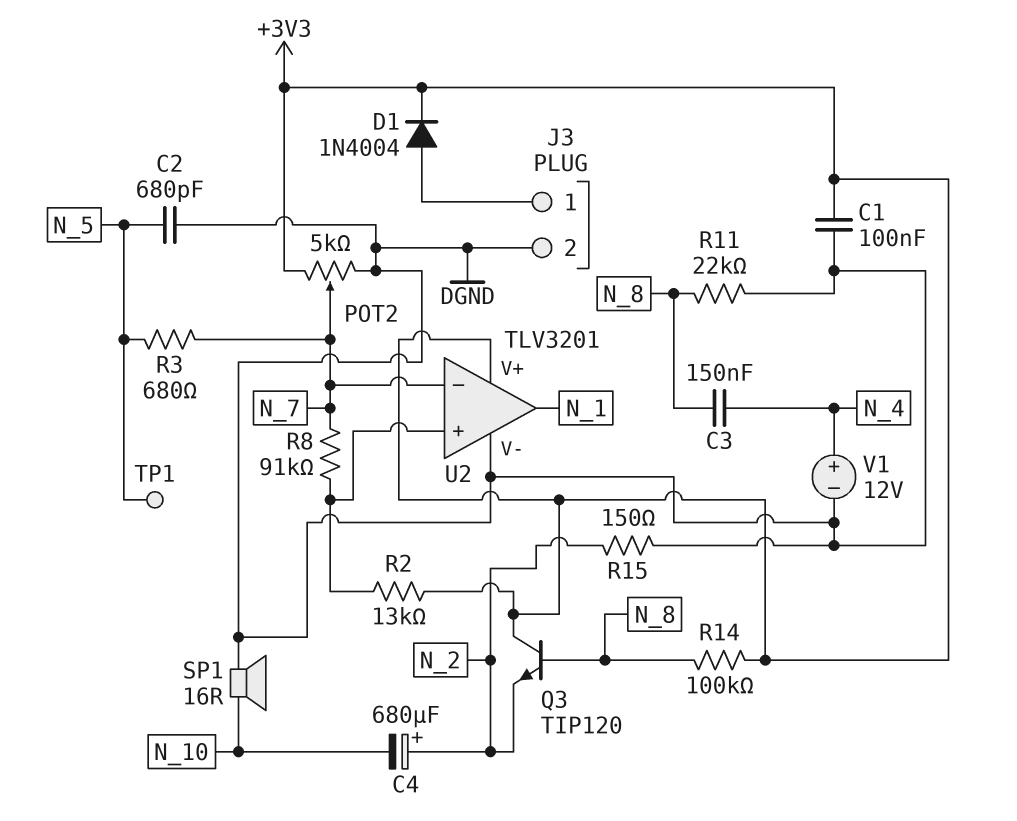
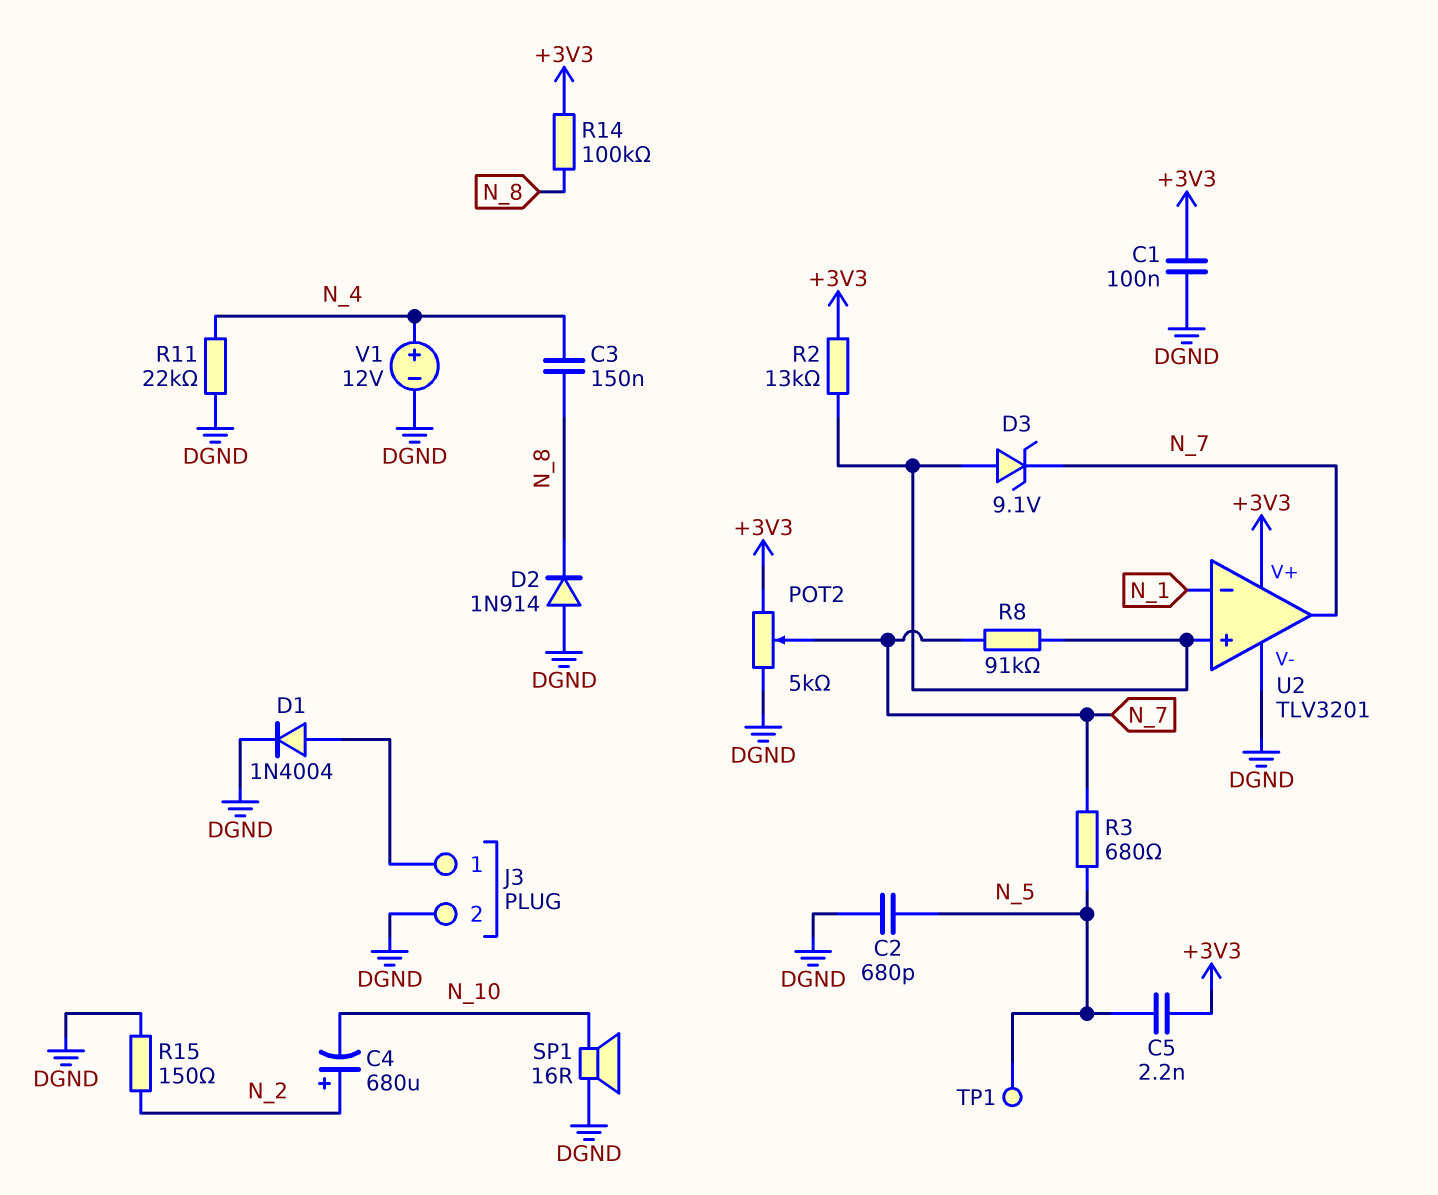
C5: none -> 2.2nF (+3V3, N_5)
D1: diode 1N4004 (A J3/1, K +3V3) -> diode 1N4004 (A J3/1, K DGND)
D2: none -> diode 1N914 (A DGND, K N_8)
D3: none -> zener 9.1V (A U2/in+, K N_7)
Q3: NPN TIP120 (B N_8, C +3V3, E N_2) -> none
R11: 22k (DGND, N_8) -> 22k (DGND, N_4)
U2 pin in-: N_7 -> N_1
U2 pin out: N_1 -> N_7

